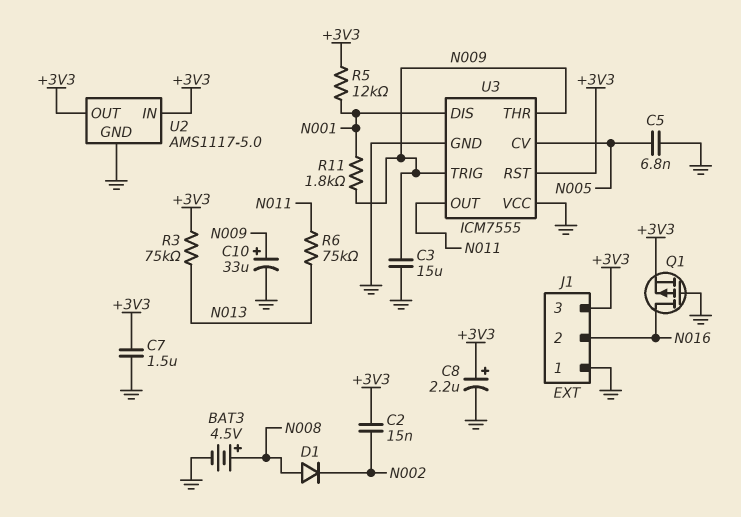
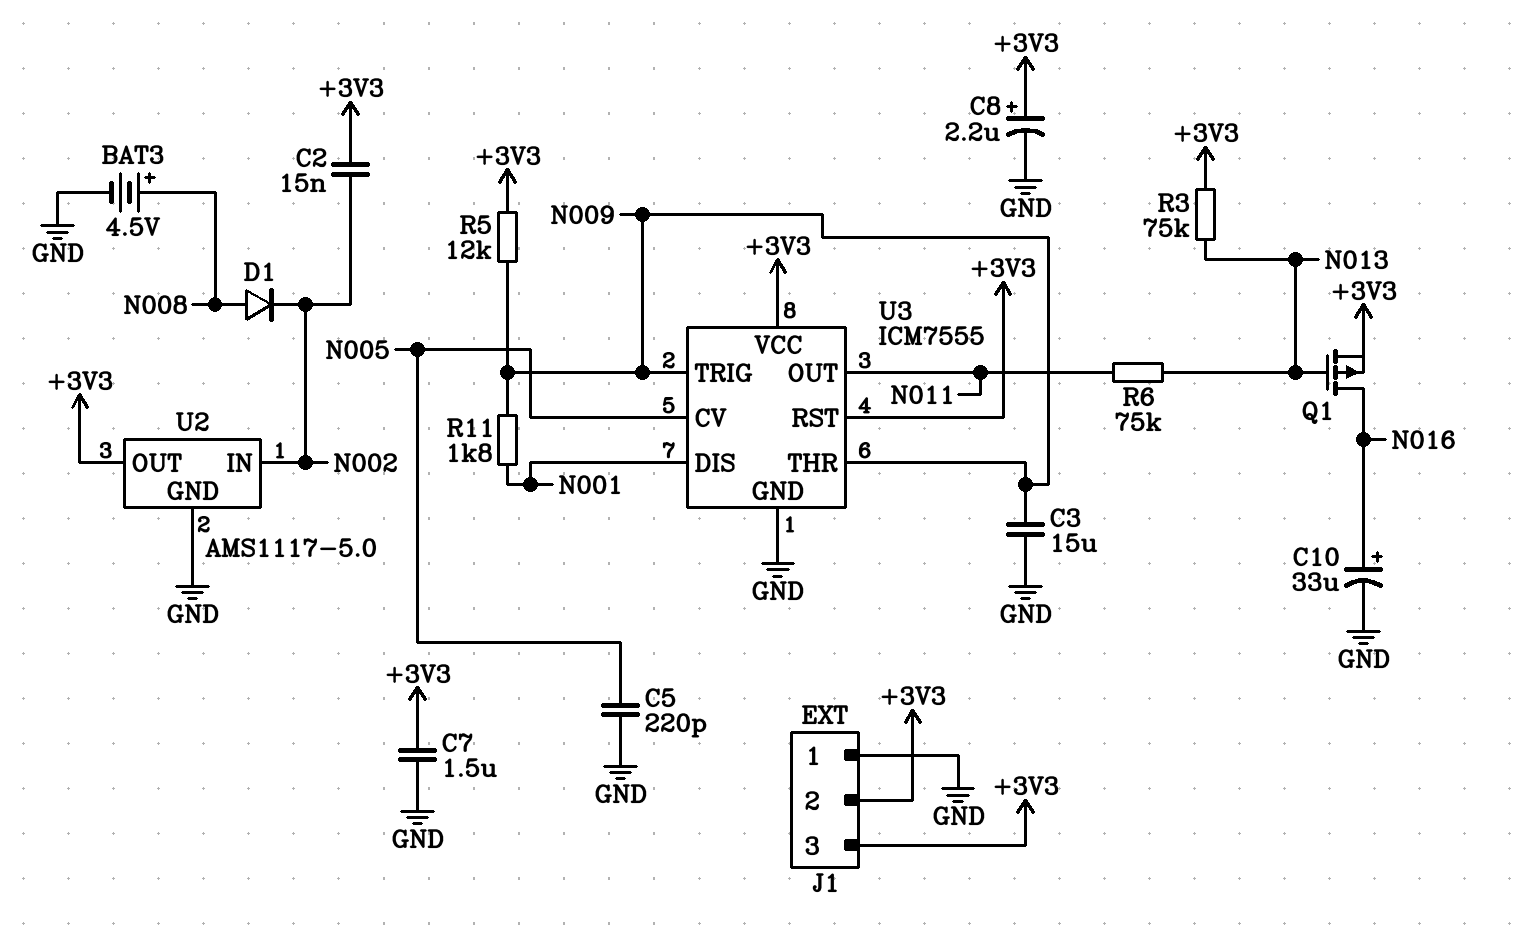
C5: 6.8nF (GND, N005) -> 220pF (GND, N005)
C10: 33uF (plus N009, minus GND) -> 33uF (plus N016, minus GND)
J1 pin 2: N016 -> +3V3
Q1: PMOS (G GND, D N016, S +3V3) -> PMOS (G N013, D N016, S +3V3)
R5: 12k (+3V3, N001) -> 12k (+3V3, N009)
U2 pin IN: +3V3 -> N002
U3 pin VCC: GND -> +3V3

